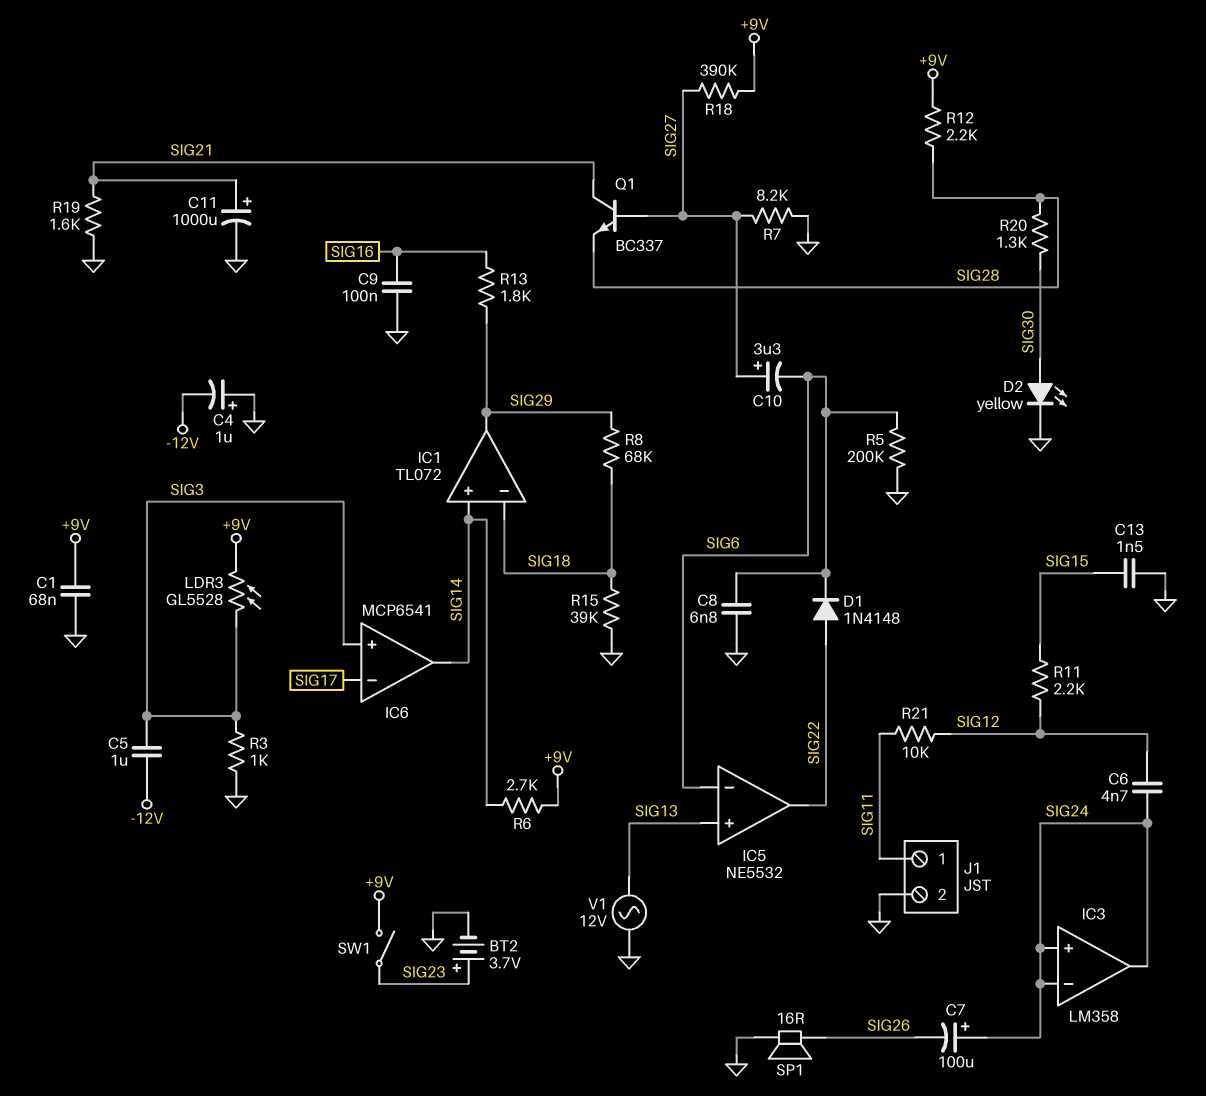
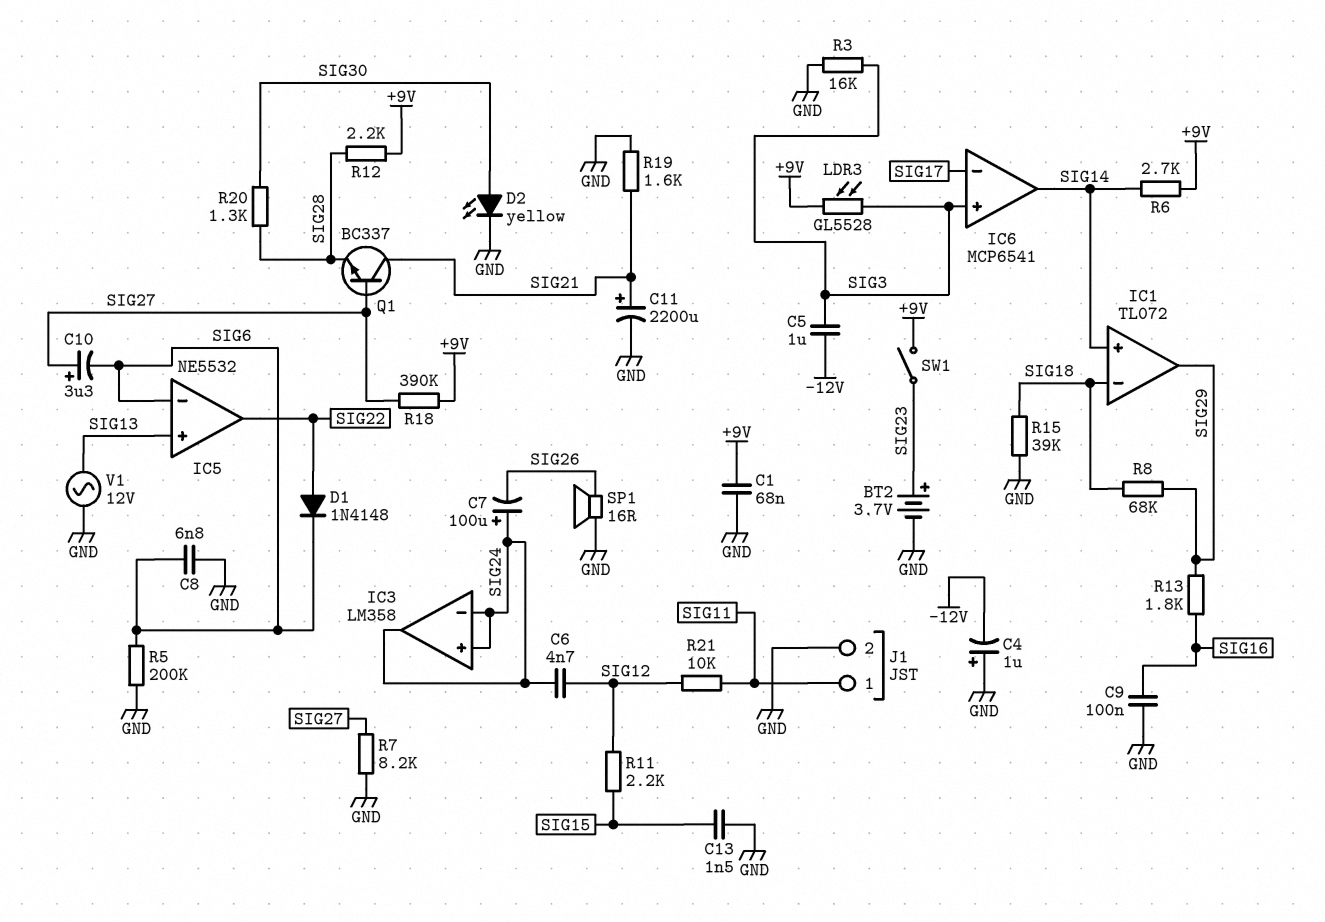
C11: 1000uF (plus SIG21, minus GND) -> 2200uF (plus SIG21, minus GND)
R3: 1k (GND, SIG3) -> 16k (GND, SIG3)

